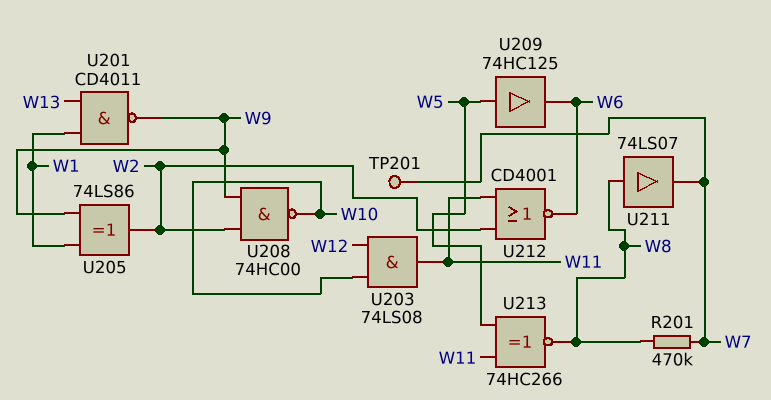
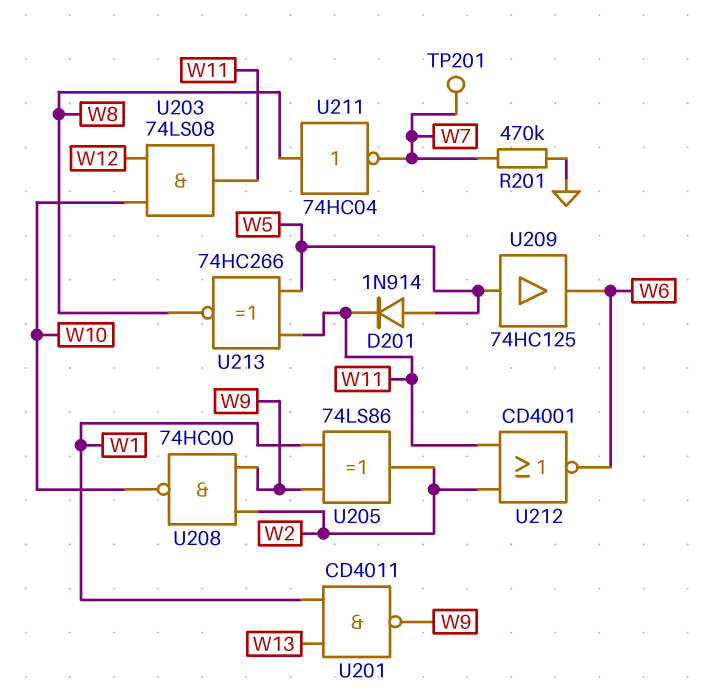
D201: none -> diode 1N914 (A W5, K W11)
R201: 470k (W7, W8) -> 470k (GND, W7)
U211: buffer 74LS07 (in W8, out W7) -> NOT 74HC04 (in W8, out W7)

